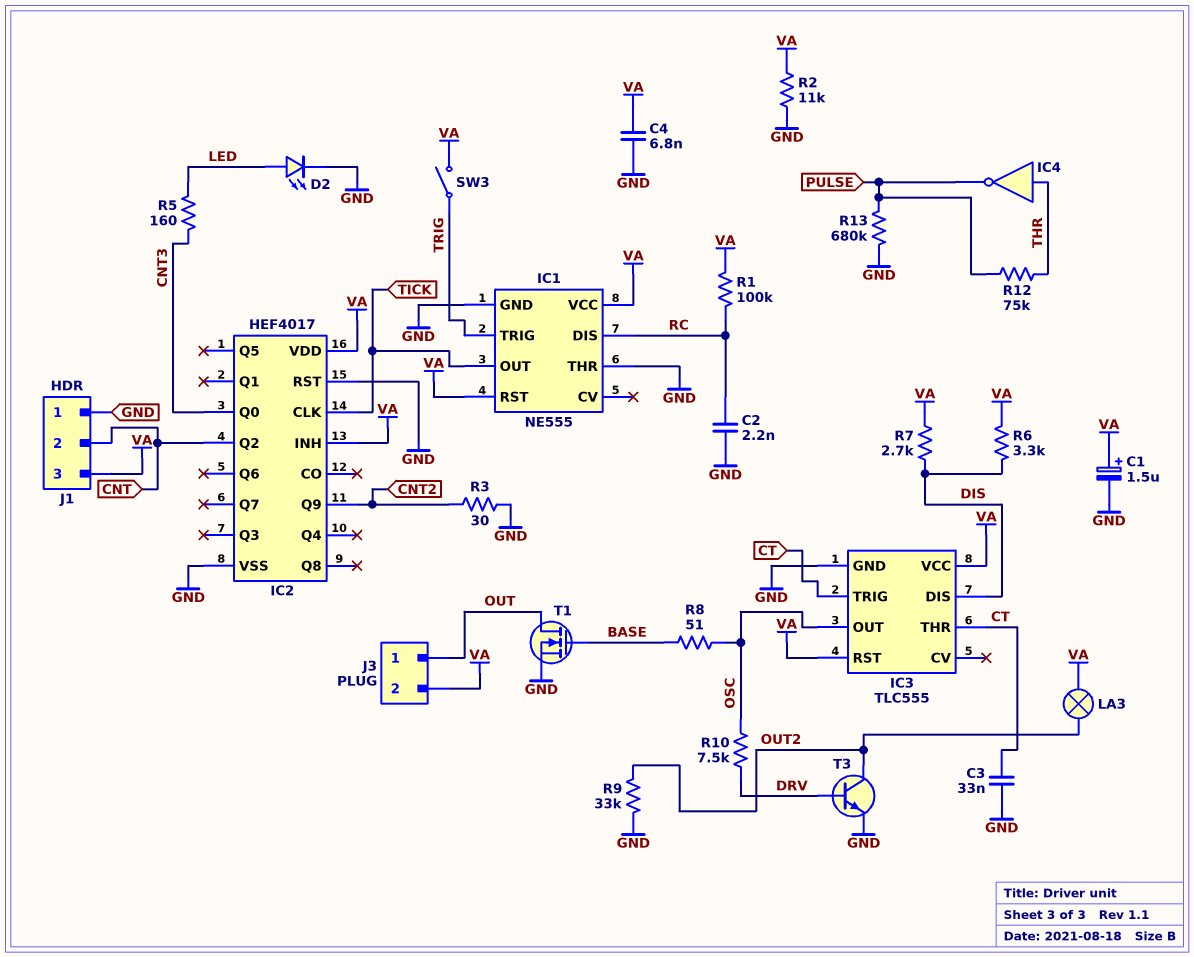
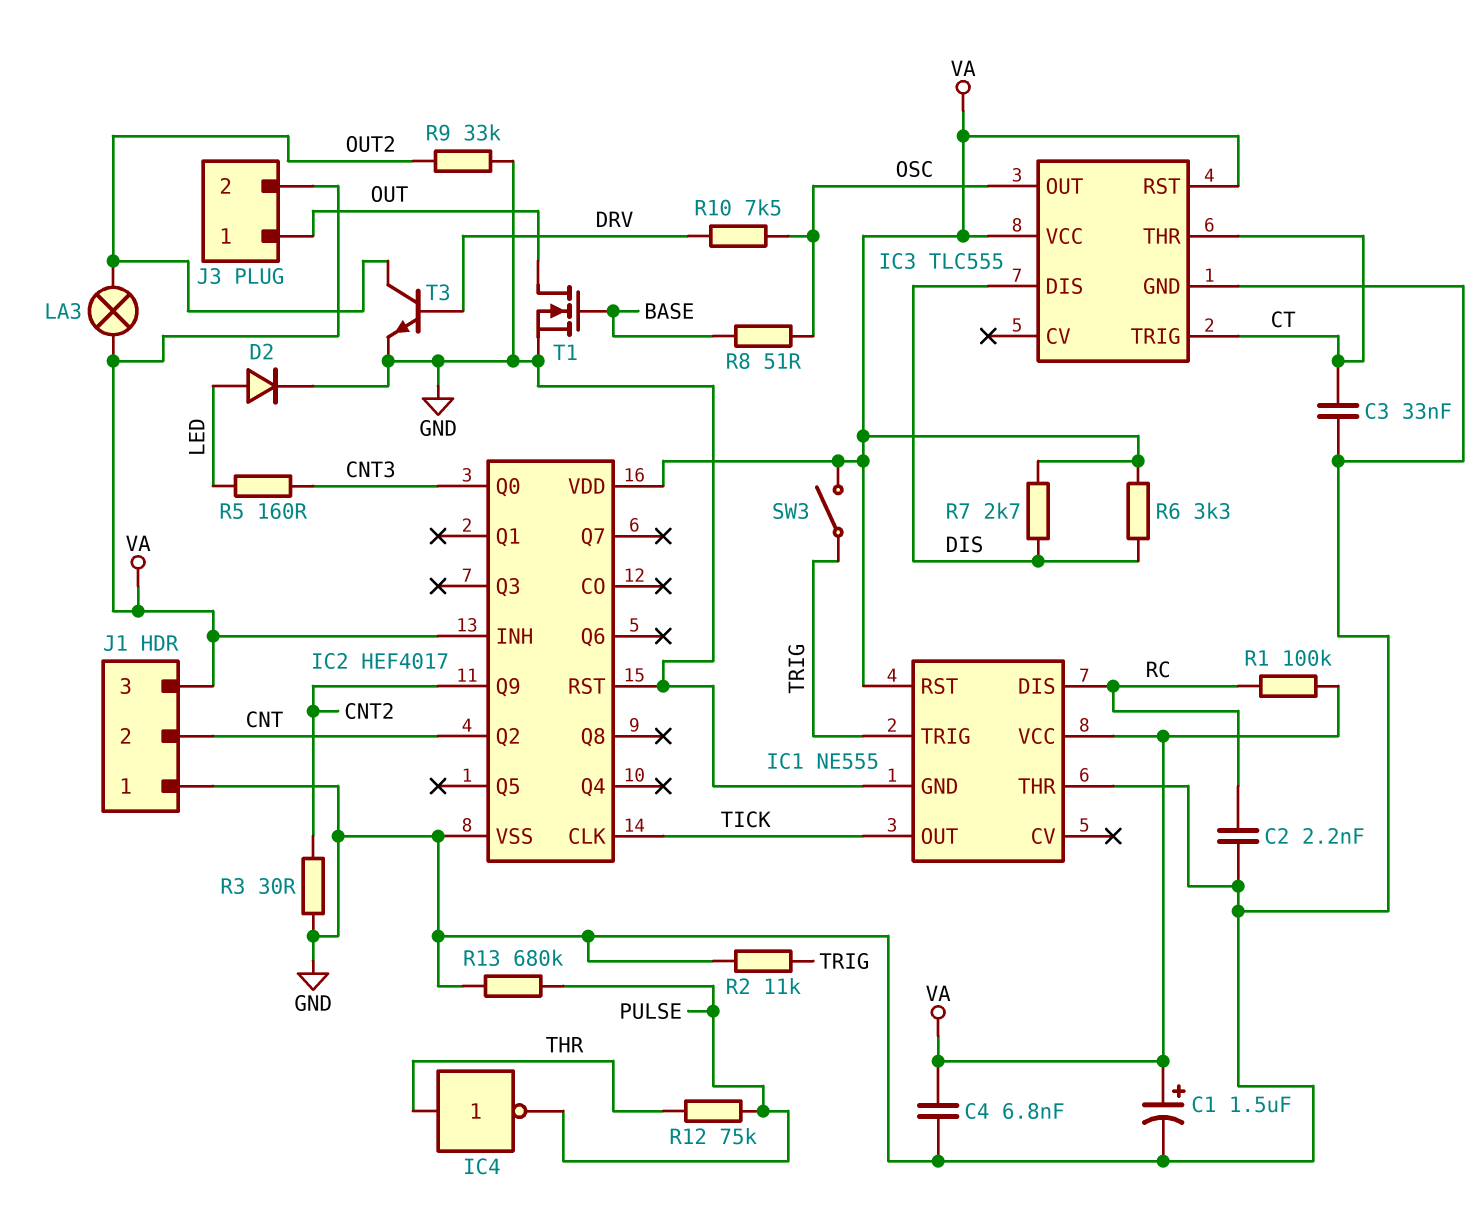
D2: LED (A LED, K GND) -> diode (A LED, K GND)
R2: 11k (GND, VA) -> 11k (GND, TRIG)

